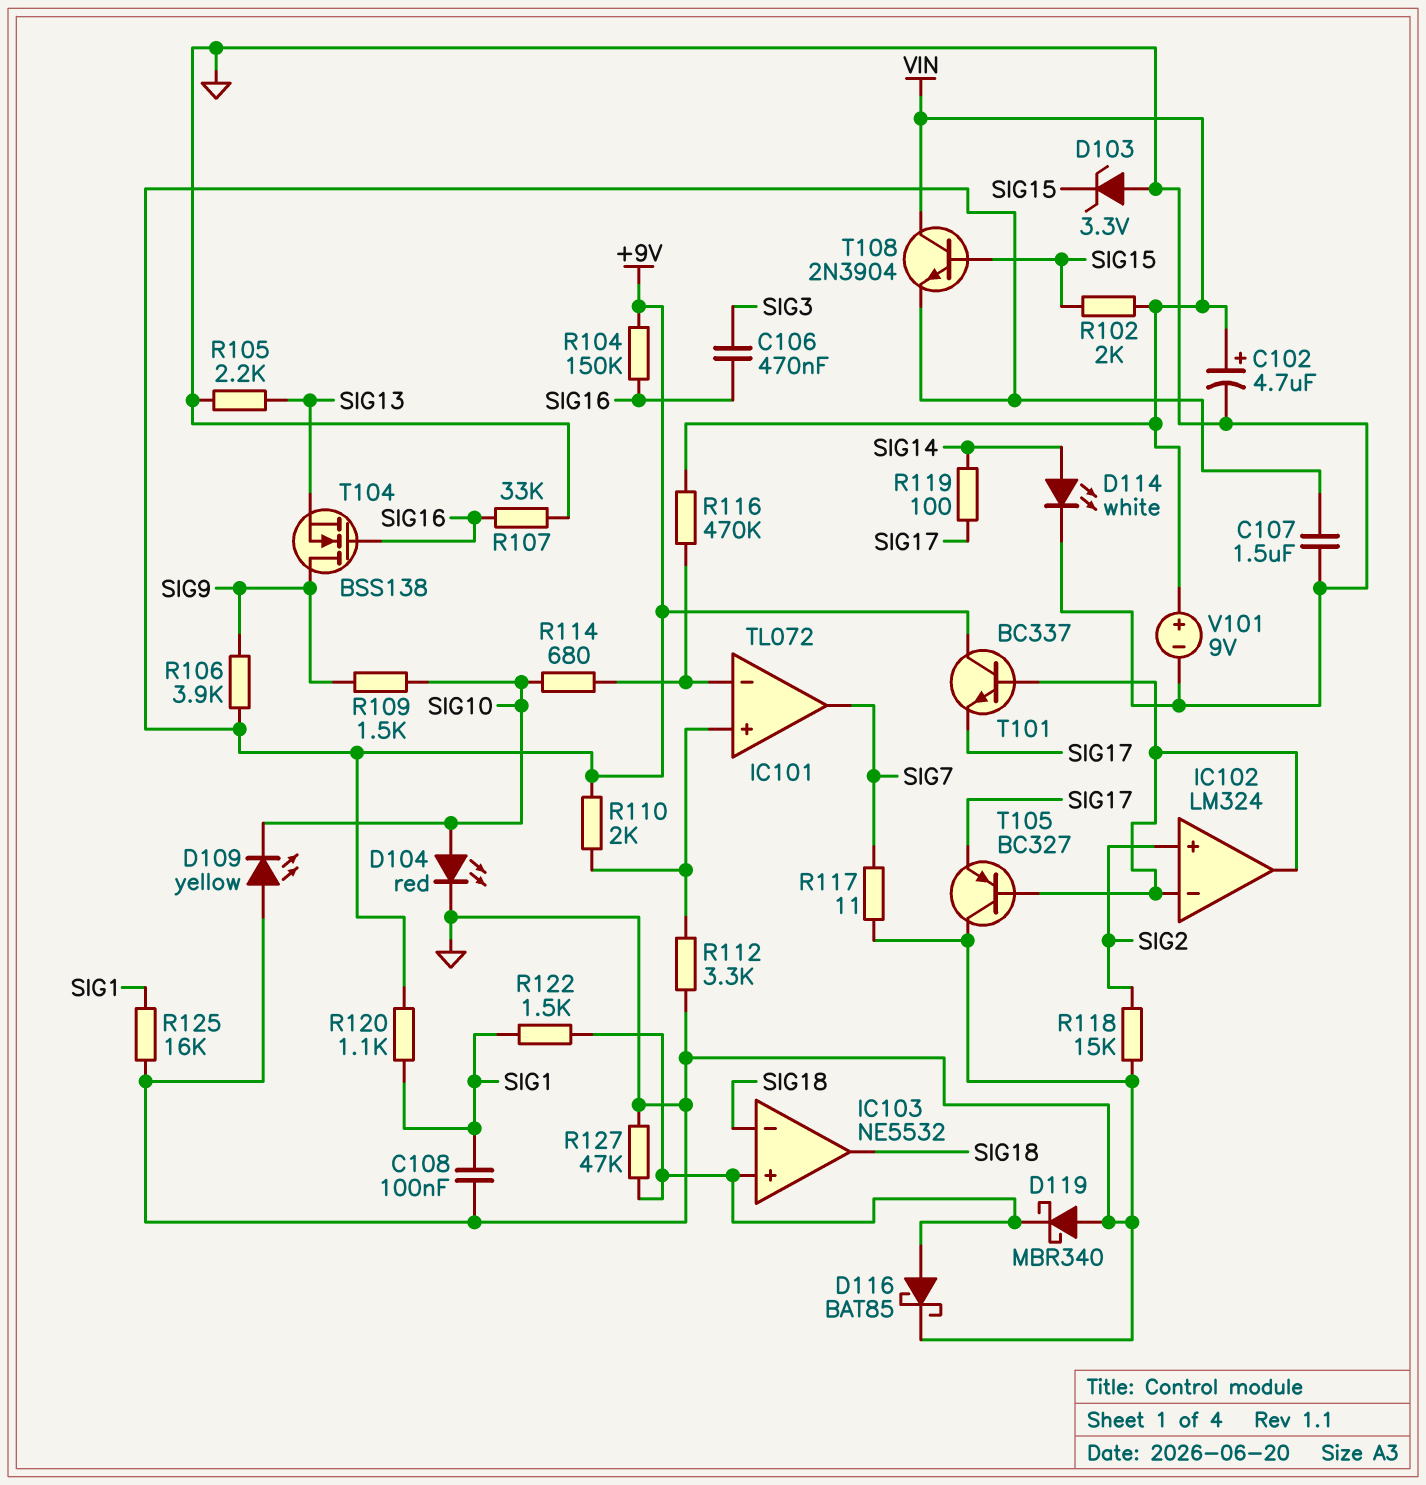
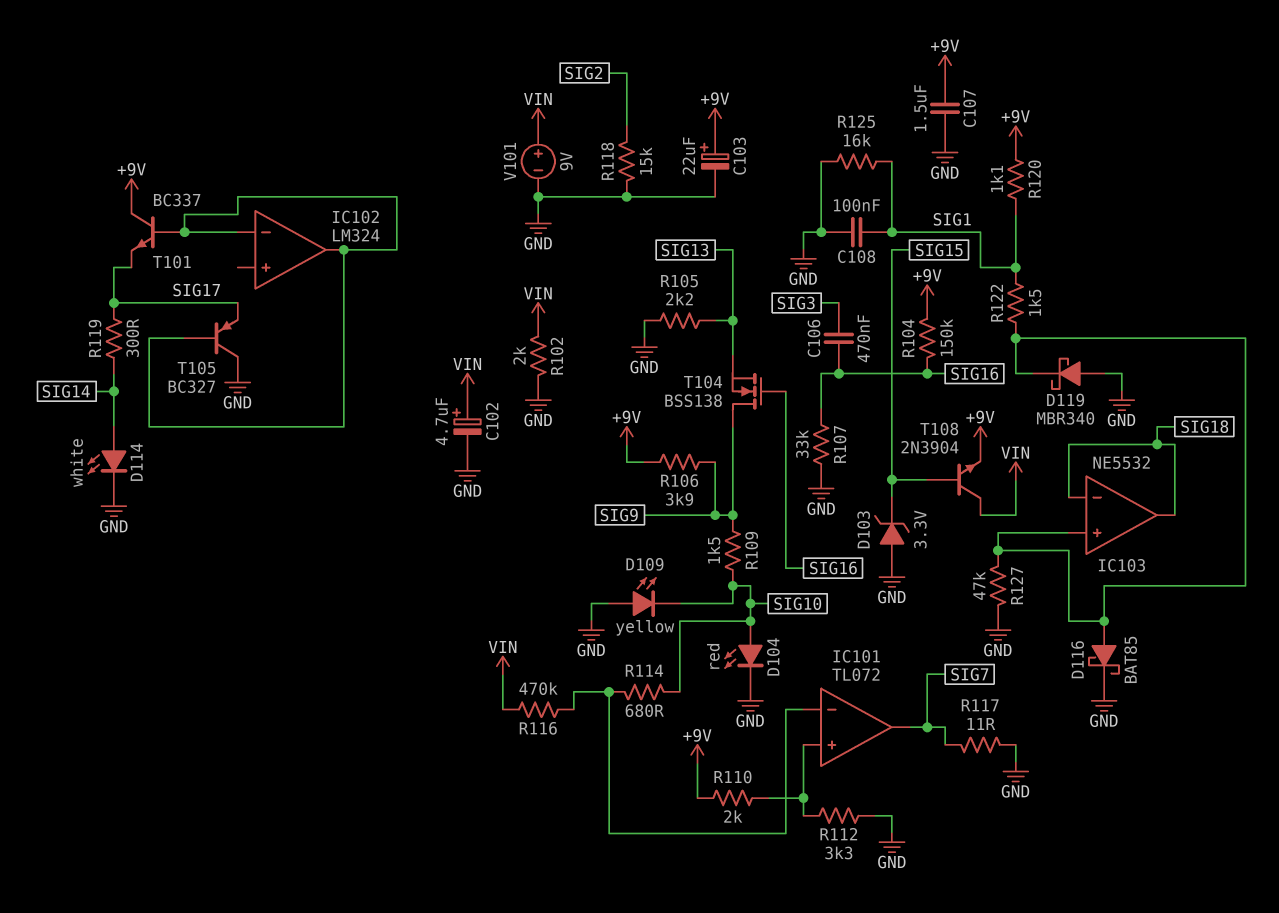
C103: none -> 22uF (plus +9V, minus GND)
IC102 pin in+: SIG2 -> none
R102: 2k (SIG15, VIN) -> 2k (GND, VIN)
R119: 100 (SIG14, SIG17) -> 300 (SIG14, SIG17)

